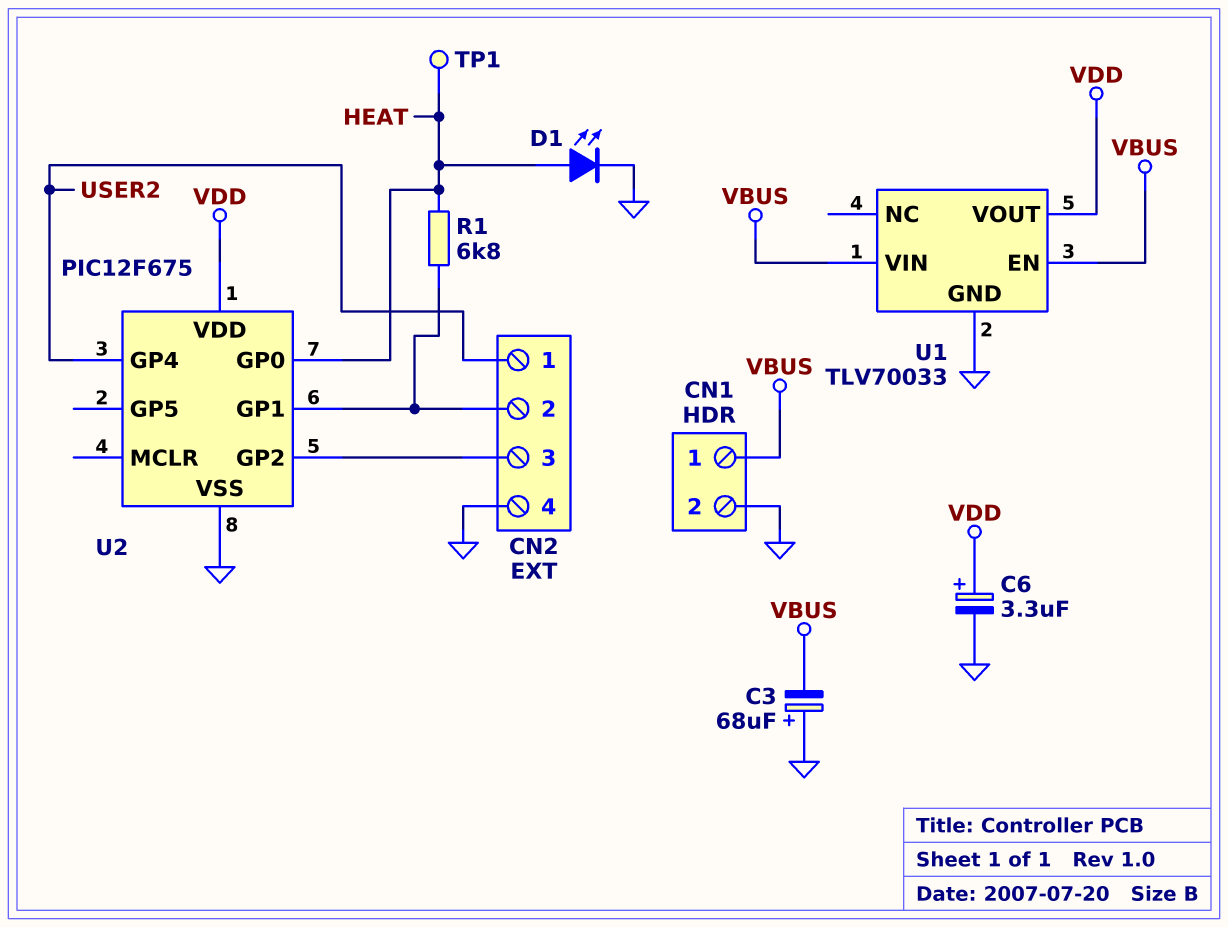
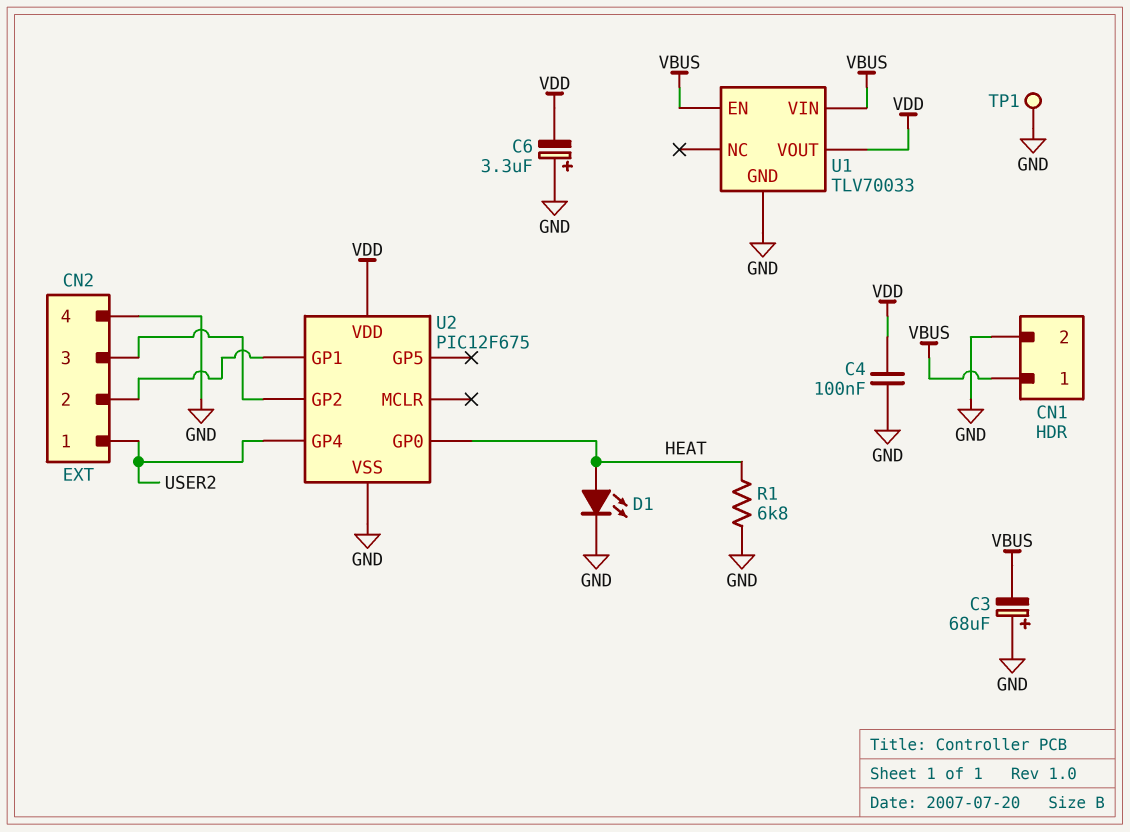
C4: none -> 100nF (GND, VDD)
C6: 3.3uF (plus VDD, minus GND) -> 3.3uF (plus GND, minus VDD)
R1: 6.8k (CN2/2, HEAT) -> 6.8k (GND, HEAT)
TP1: test point (HEAT) -> test point (GND)

